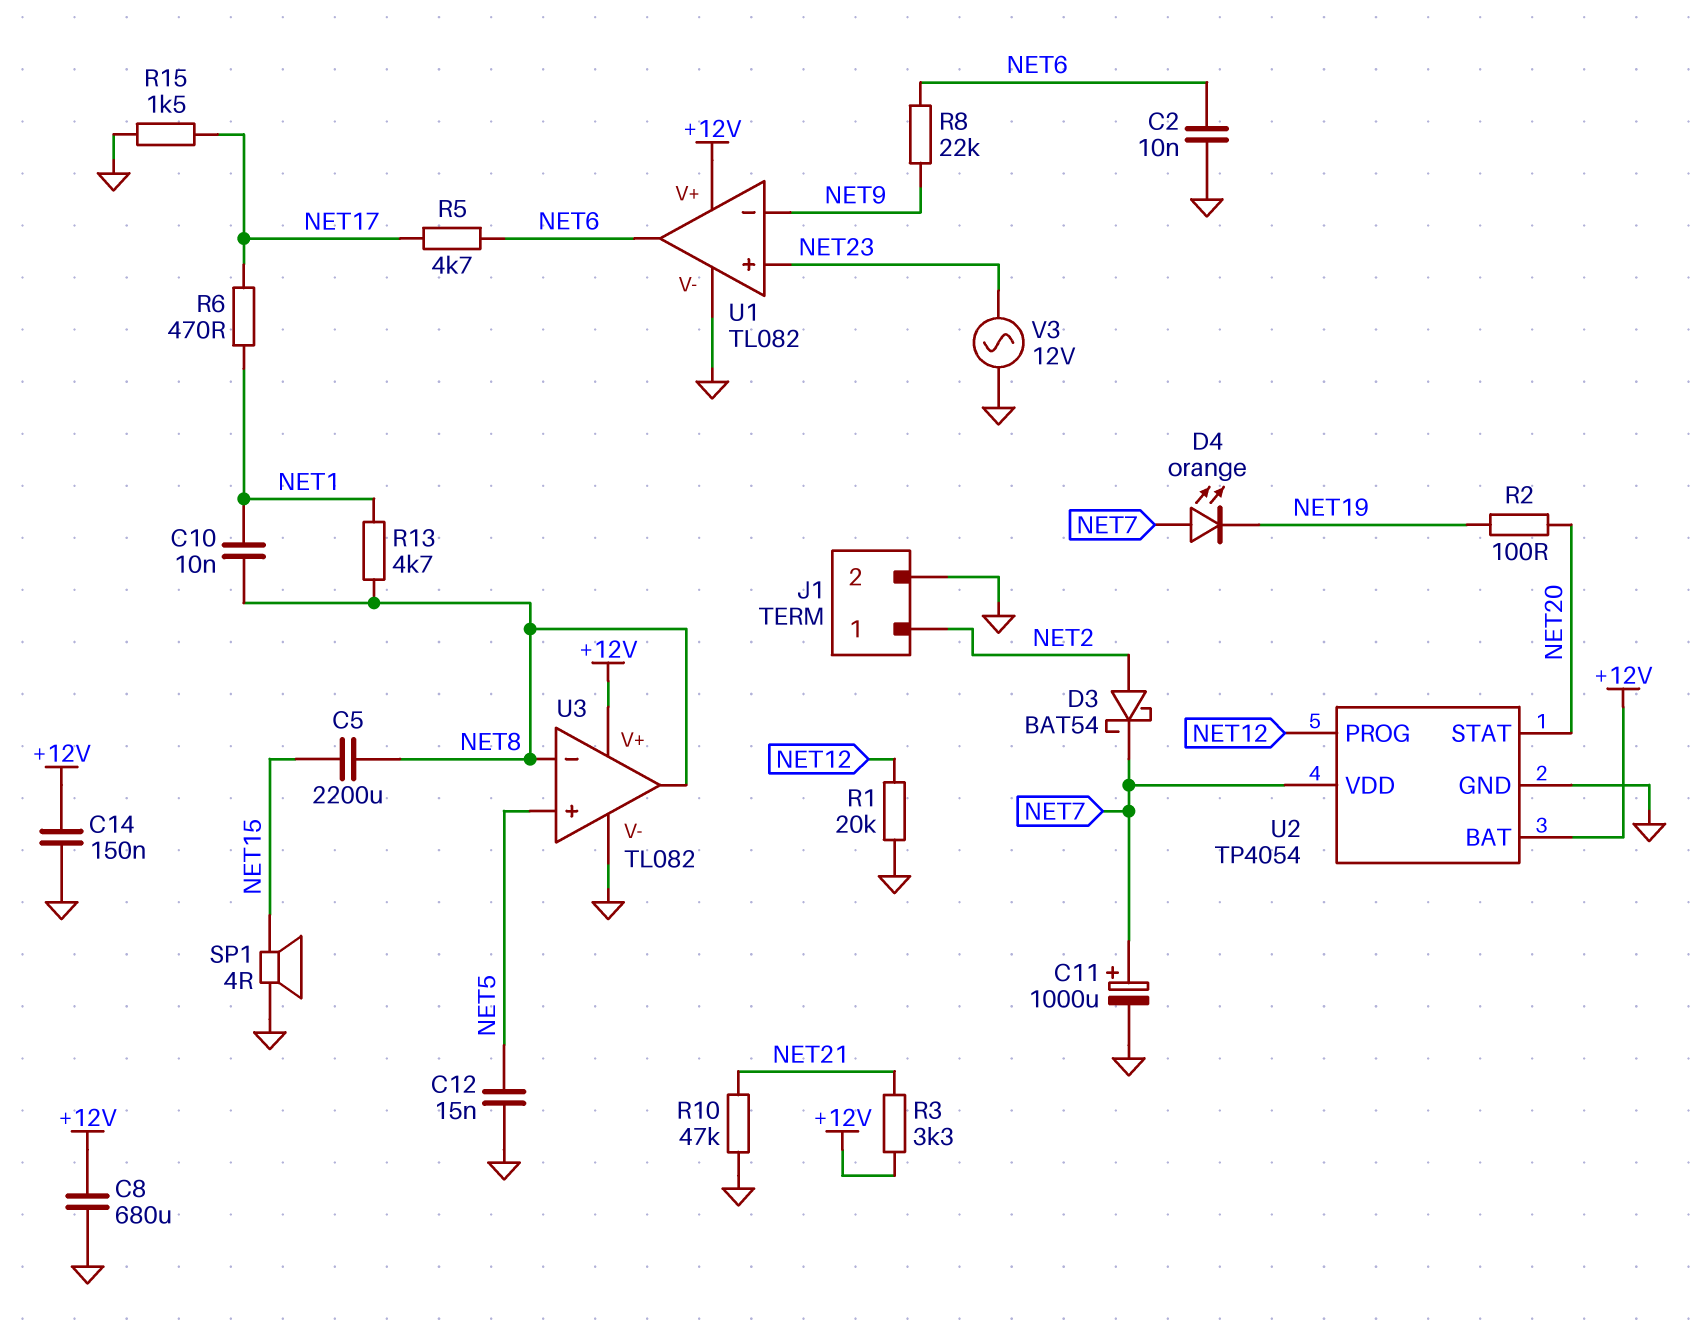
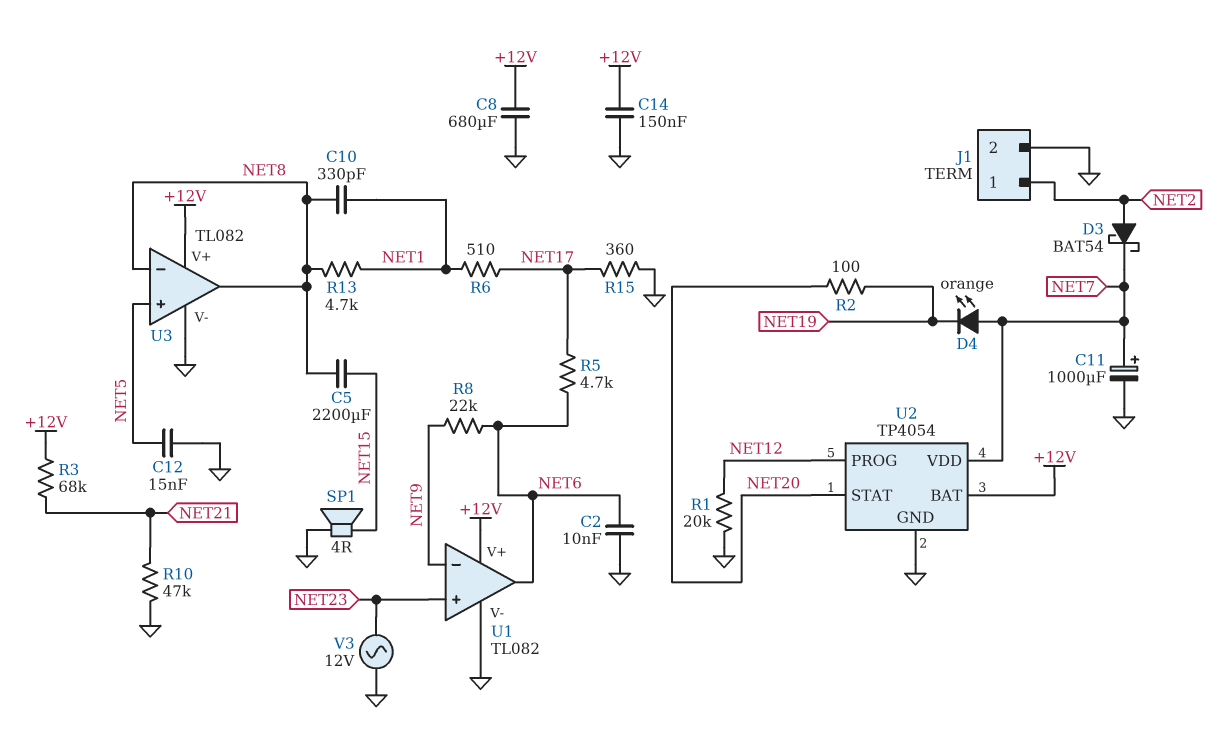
C10: 10nF (NET1, NET8) -> 330pF (NET1, NET8)
R3: 3.3k (+12V, NET21) -> 68k (+12V, NET21)
R6: 470 (NET1, NET17) -> 510 (NET1, NET17)
R15: 1.5k (GND, NET17) -> 360 (GND, NET17)

